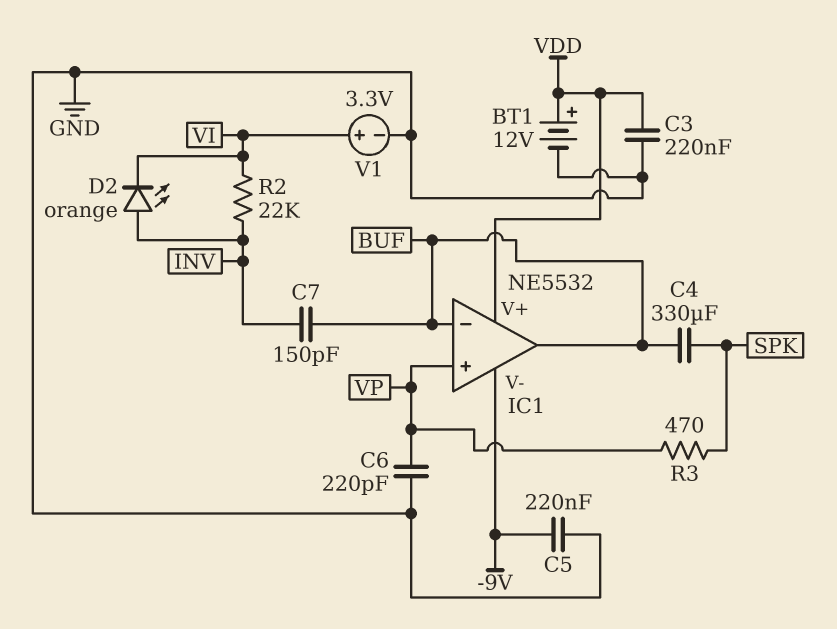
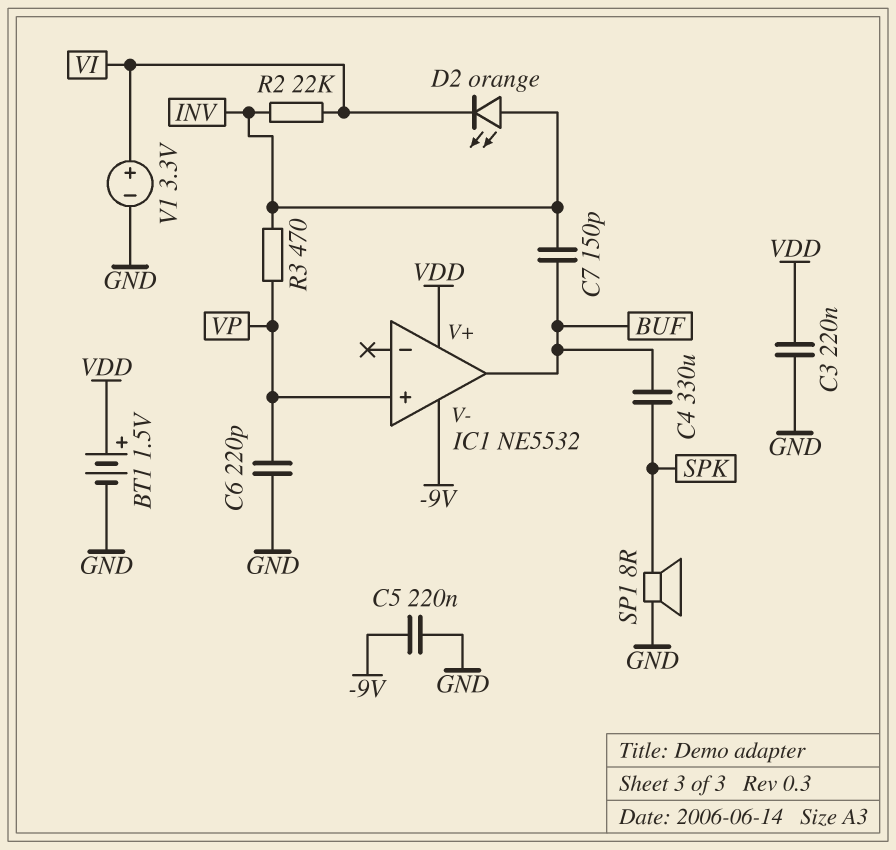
BT1: 12V (plus VDD, minus GND) -> 1.5V (plus VDD, minus GND)
IC1 pin in-: BUF -> none
R3: 470 (SPK, VP) -> 470 (INV, VP)
SP1: none -> speaker 8R (GND, SPK)

